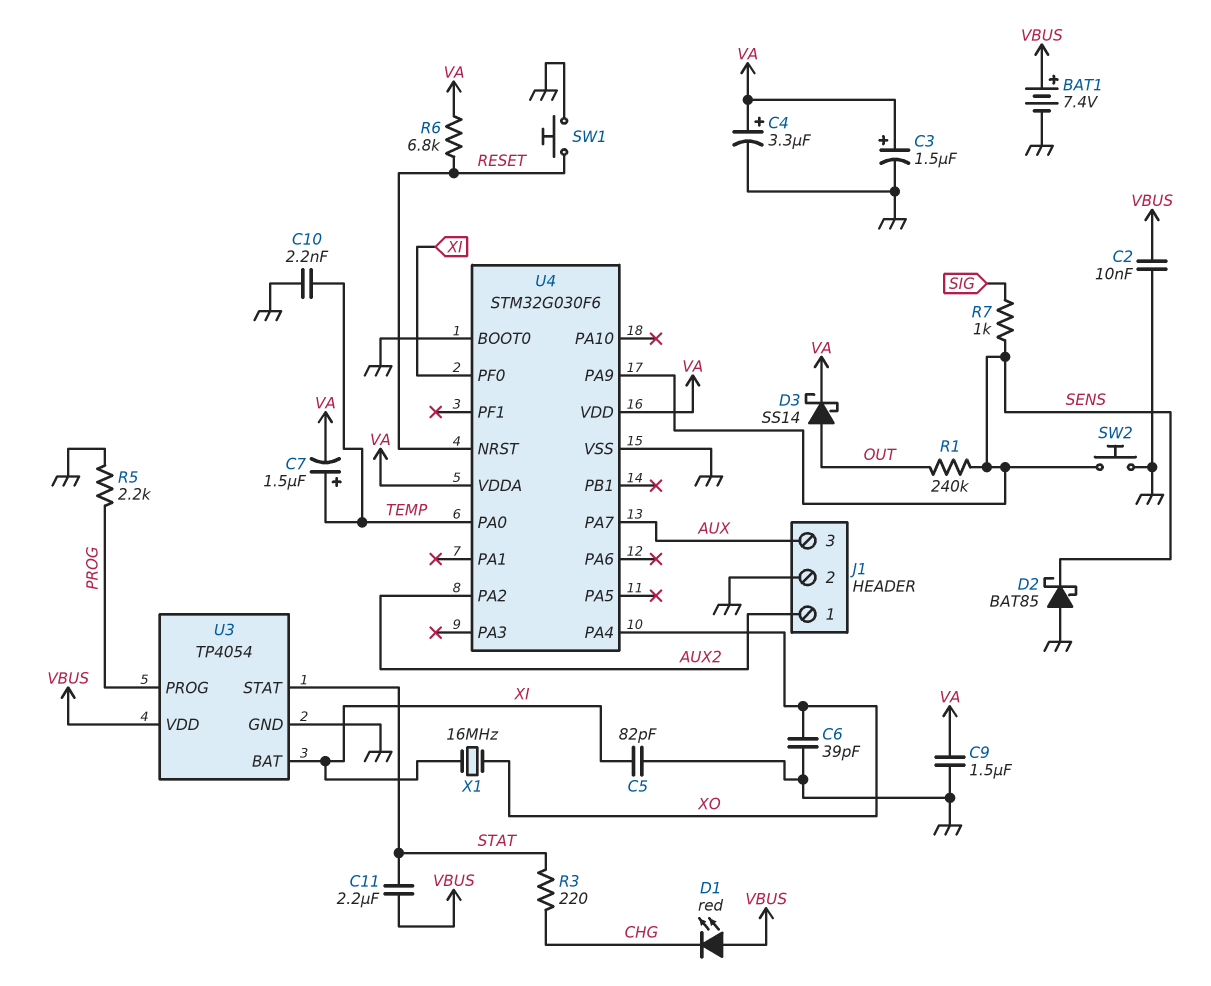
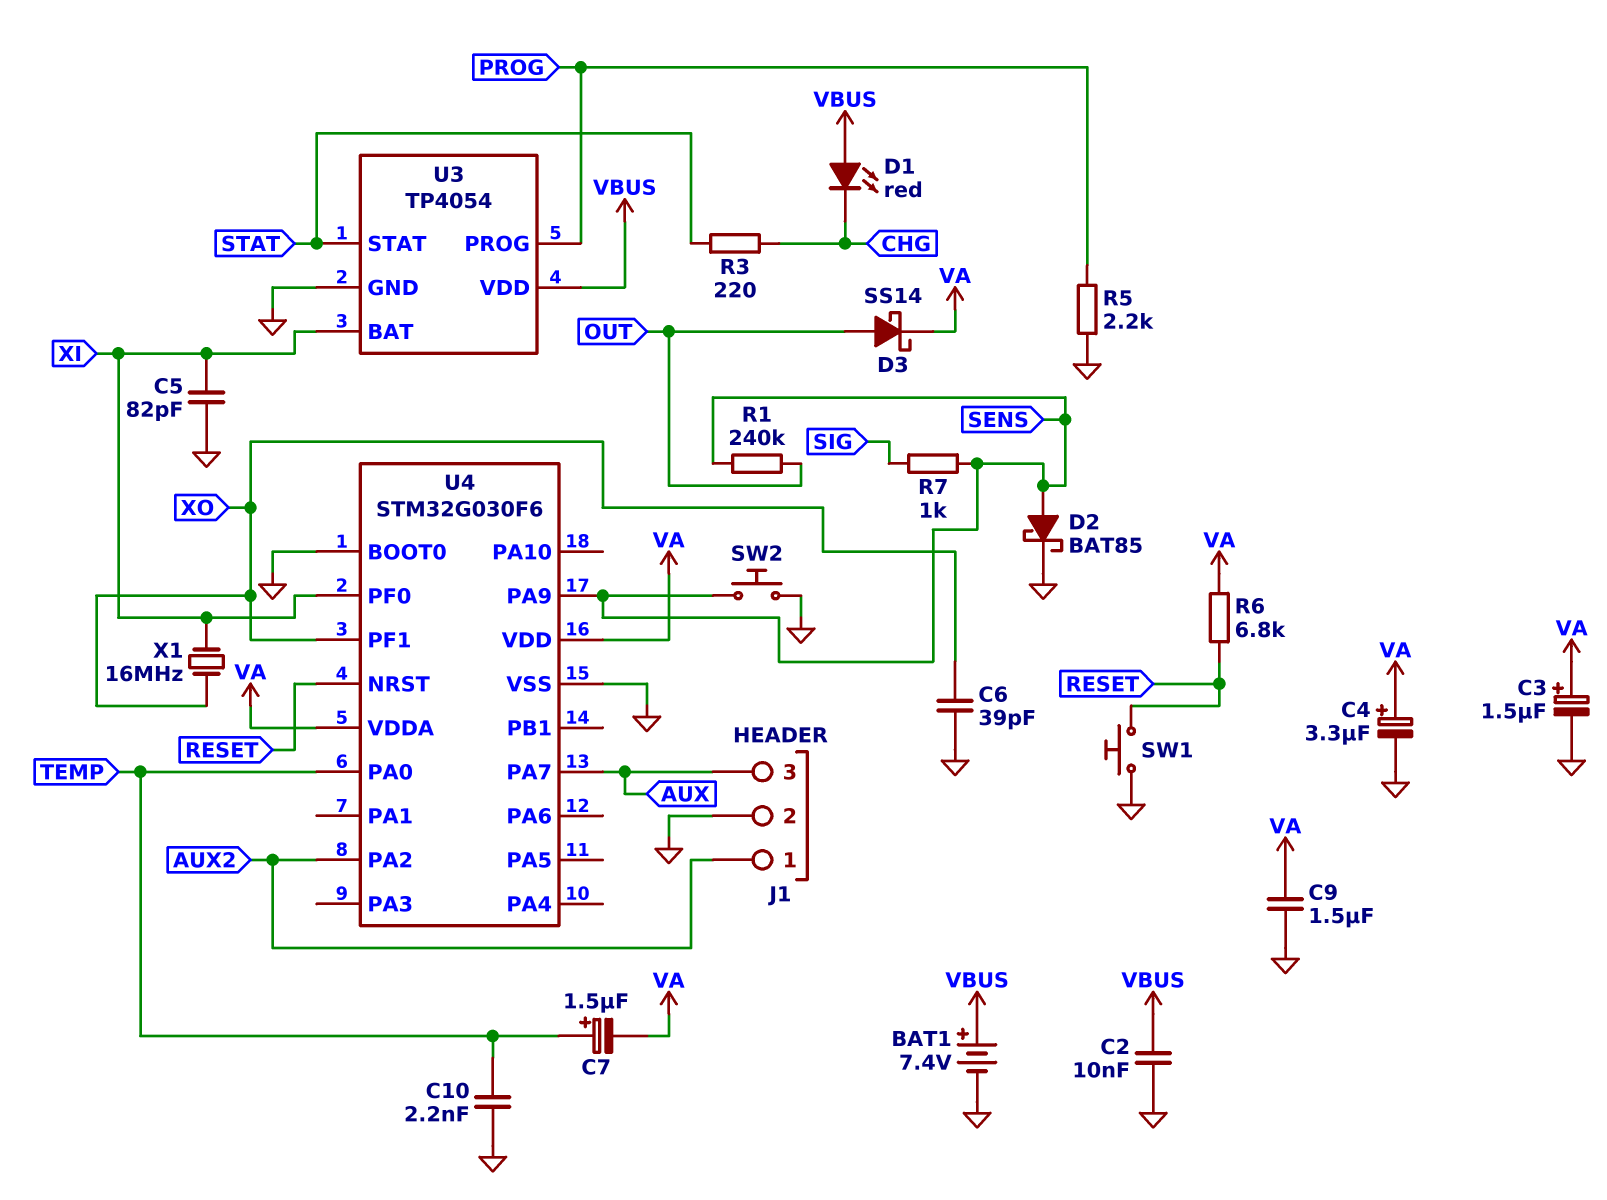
C11: 2.2uF (STAT, VBUS) -> none
D2: schottky BAT85 (A GND, K SENS) -> schottky BAT85 (A SENS, K GND)
U4 pin PA4: XO -> none
U4 pin PF1: none -> XO

